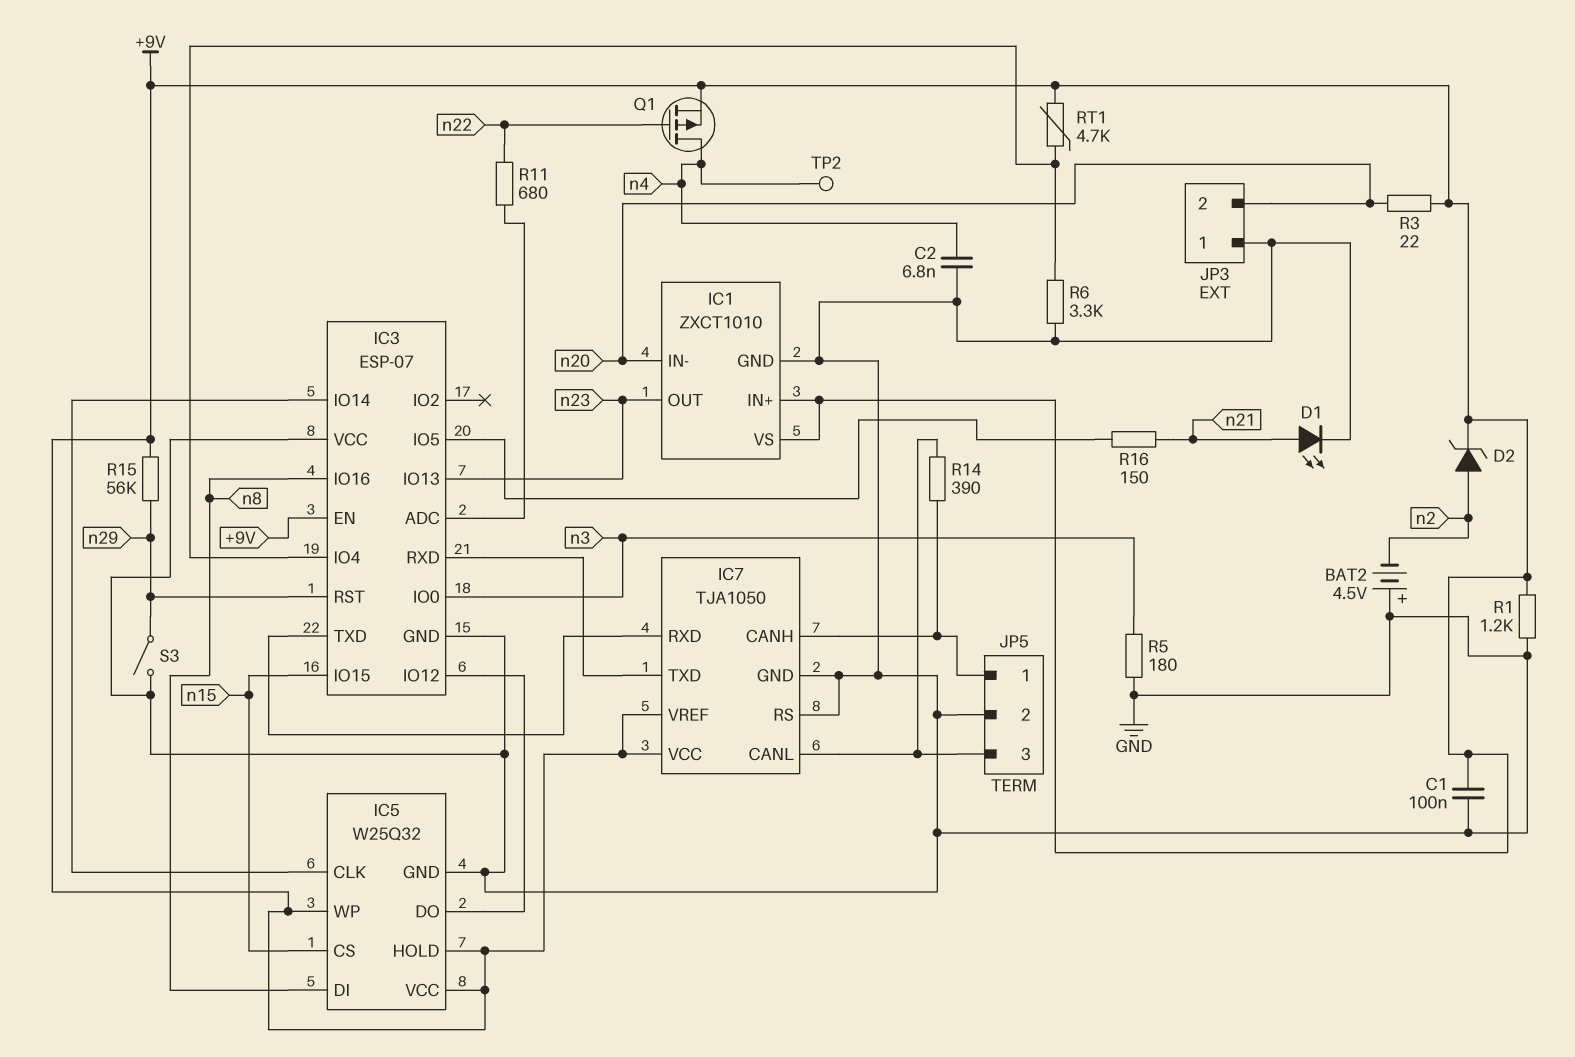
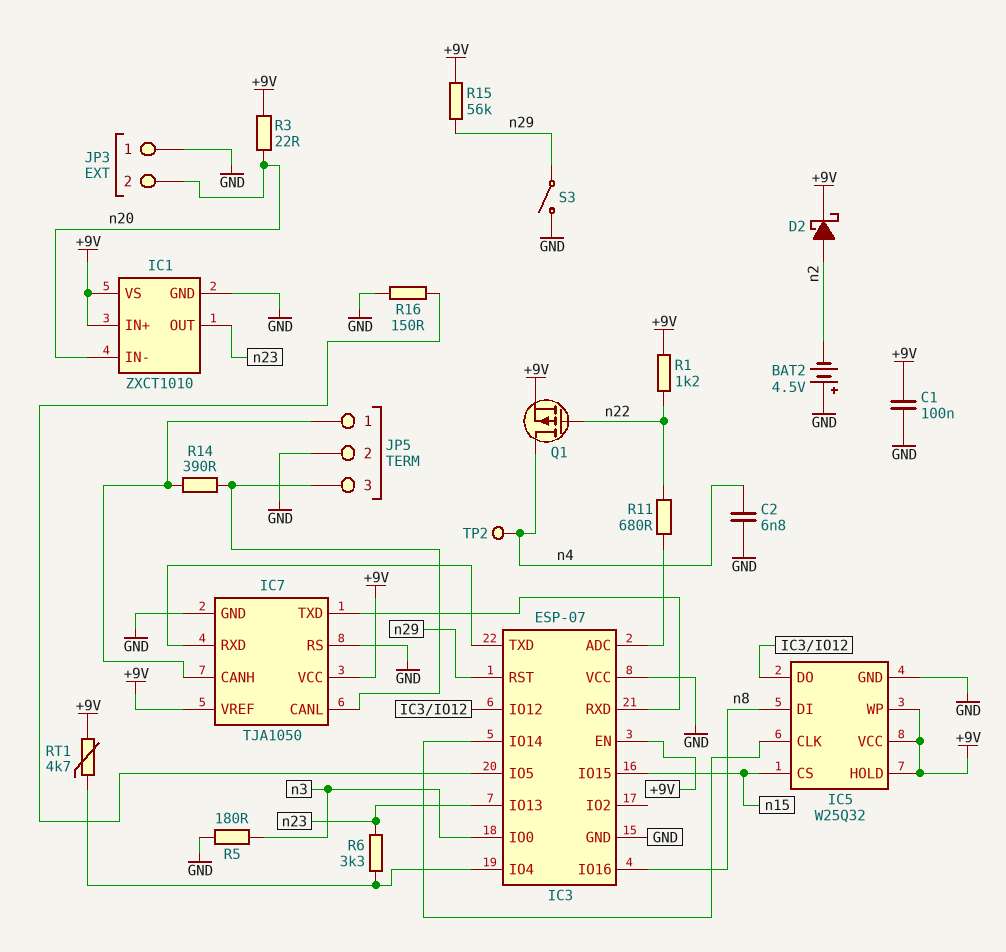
D1: LED (A n21, K GND) -> none
D2: zener (A n2, K +9V) -> schottky (A n2, K +9V)
R1: 1.2k (+9V, GND) -> 1.2k (+9V, n22)
R6: 3.3k (GND, IC3/IO4) -> 3.3k (IC3/IO4, n23)
R16: 150 (IC3/IO5, n21) -> 150 (GND, IC3/IO5)

